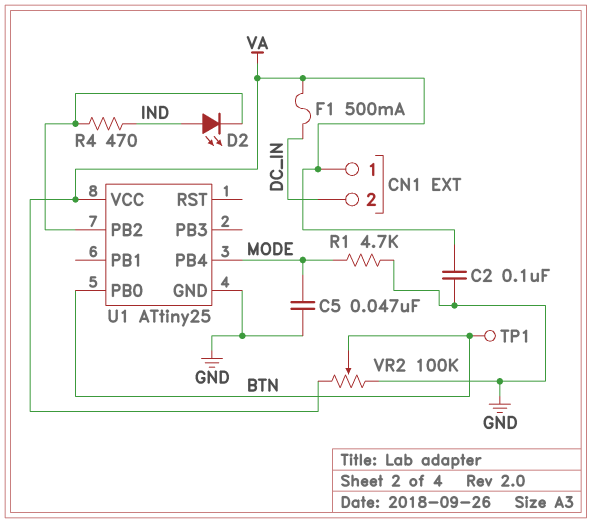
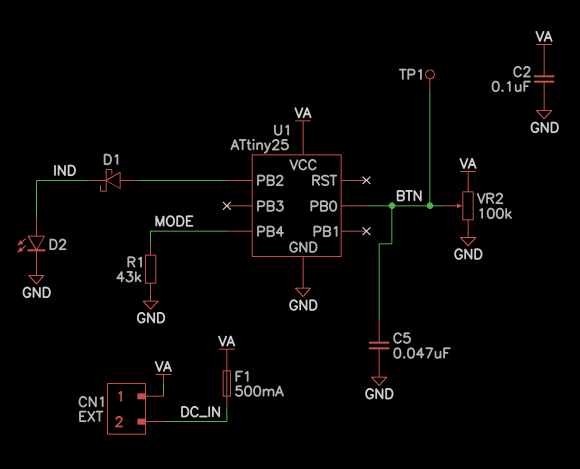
C5: 47nF (GND, MODE) -> 47nF (BTN, GND)
D1: none -> schottky (A U1/PB2, K IND)
D2: LED (A IND, K U1/PB2) -> LED (A IND, K GND)
R1: 4.7k (GND, MODE) -> 43k (GND, MODE)
R4: 470 (IND, U1/PB2) -> none

